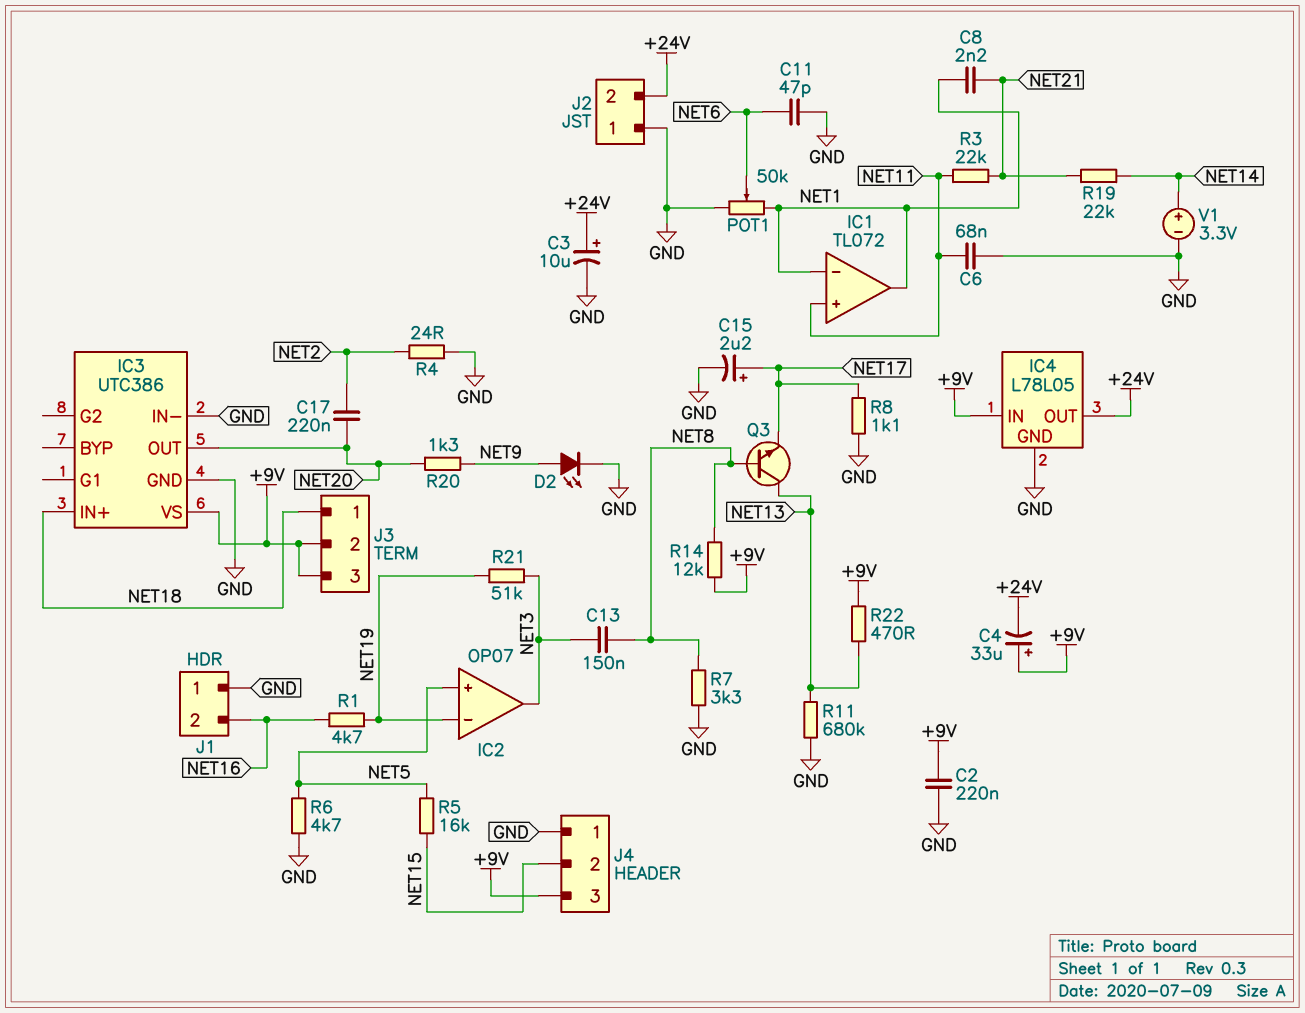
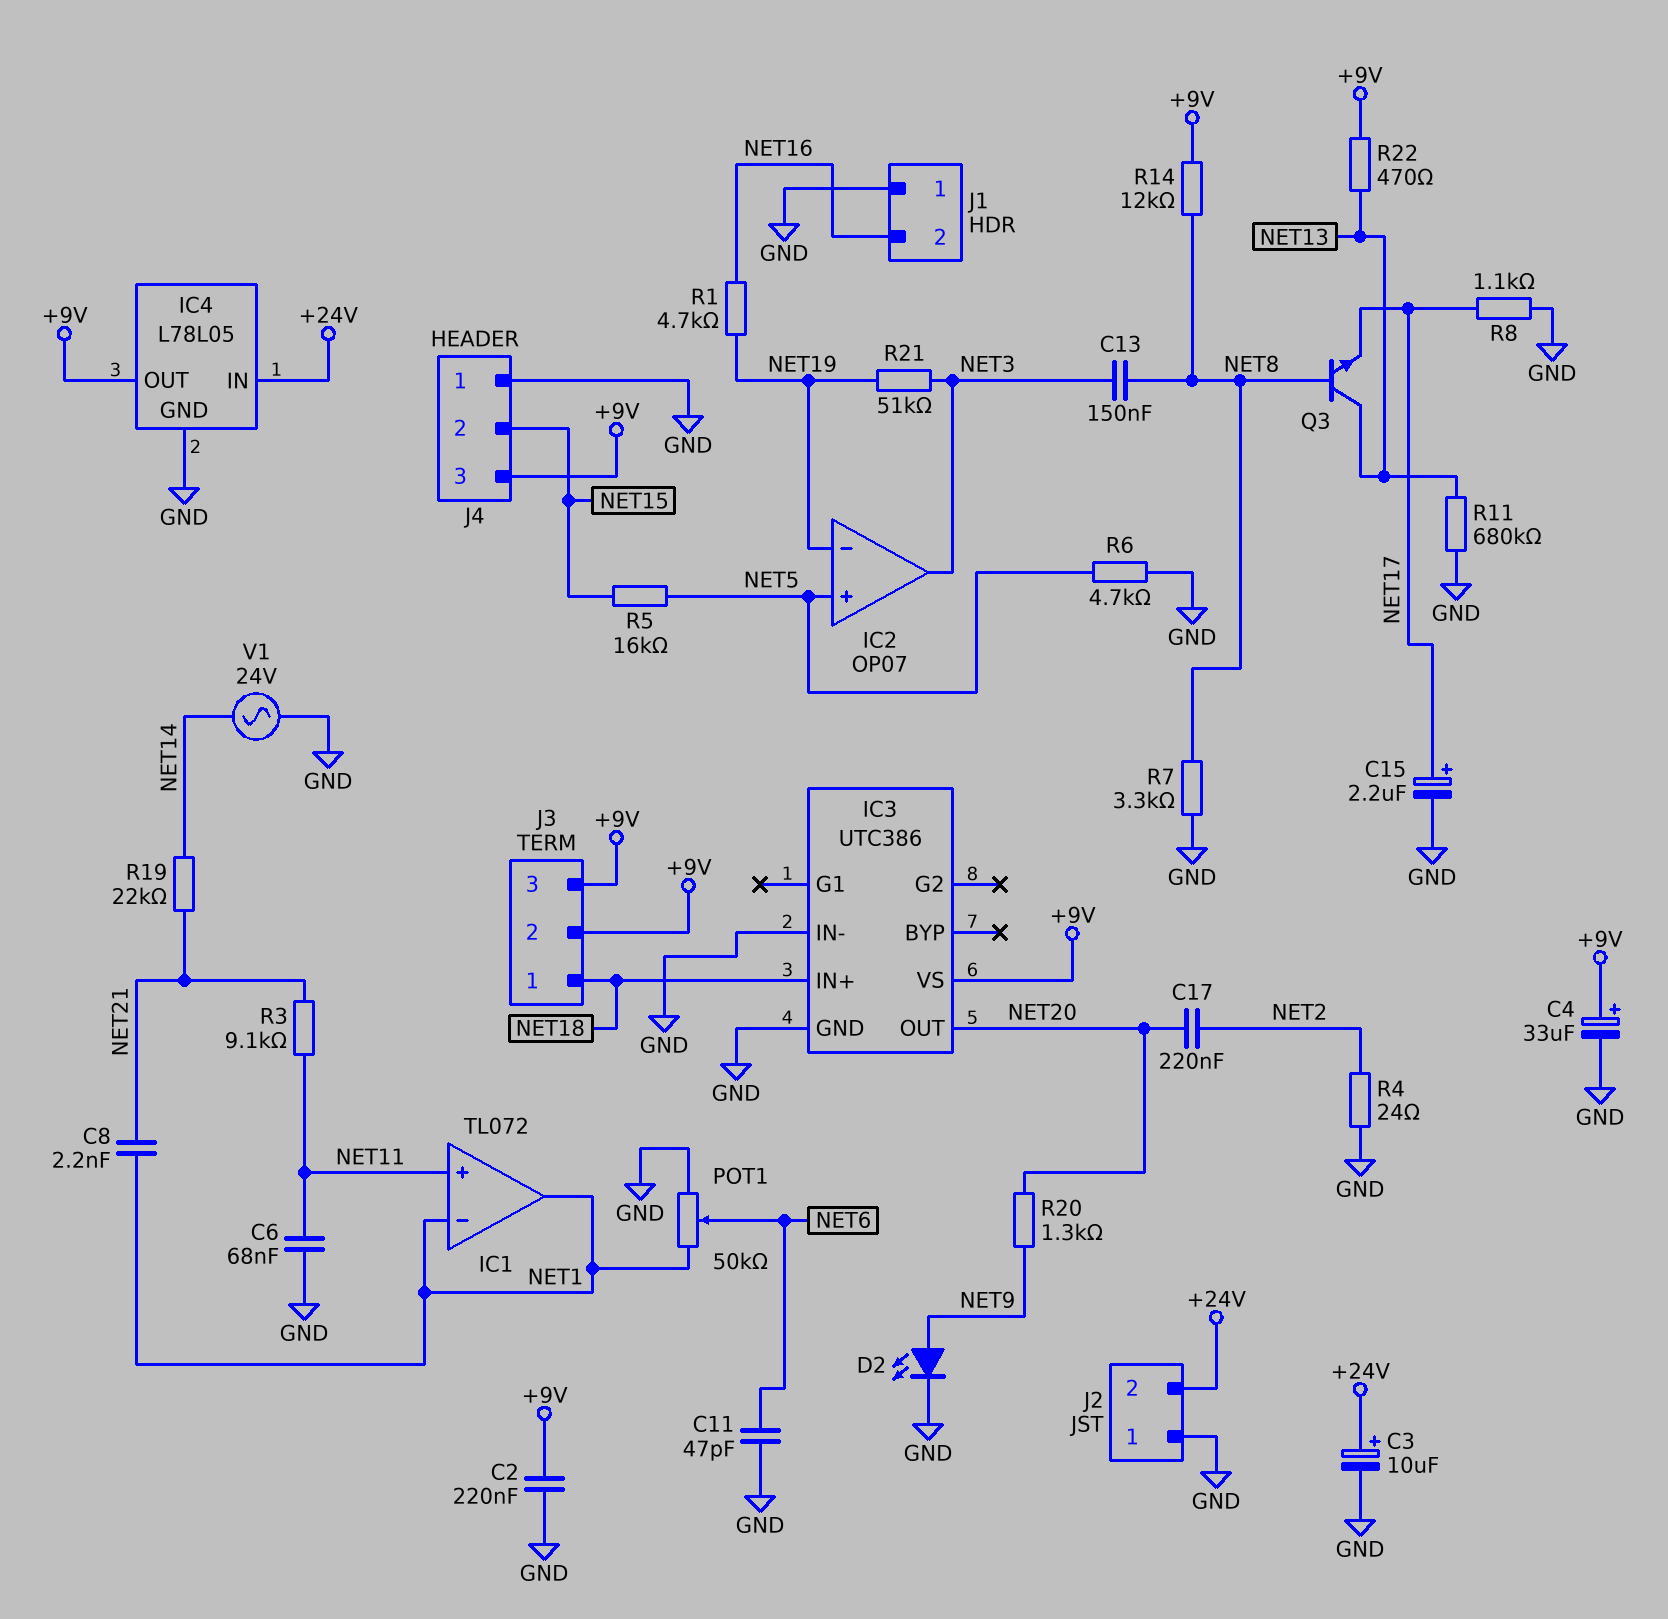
C4: 33uF (plus +9V, minus +24V) -> 33uF (plus +9V, minus GND)
IC4 pin IN: +9V -> +24V
IC4 pin OUT: +24V -> +9V
R3: 22k (NET11, NET21) -> 9.1k (NET11, NET21)
V1: 3.3V (plus NET14, minus GND) -> AC 24V (GND, NET14)

